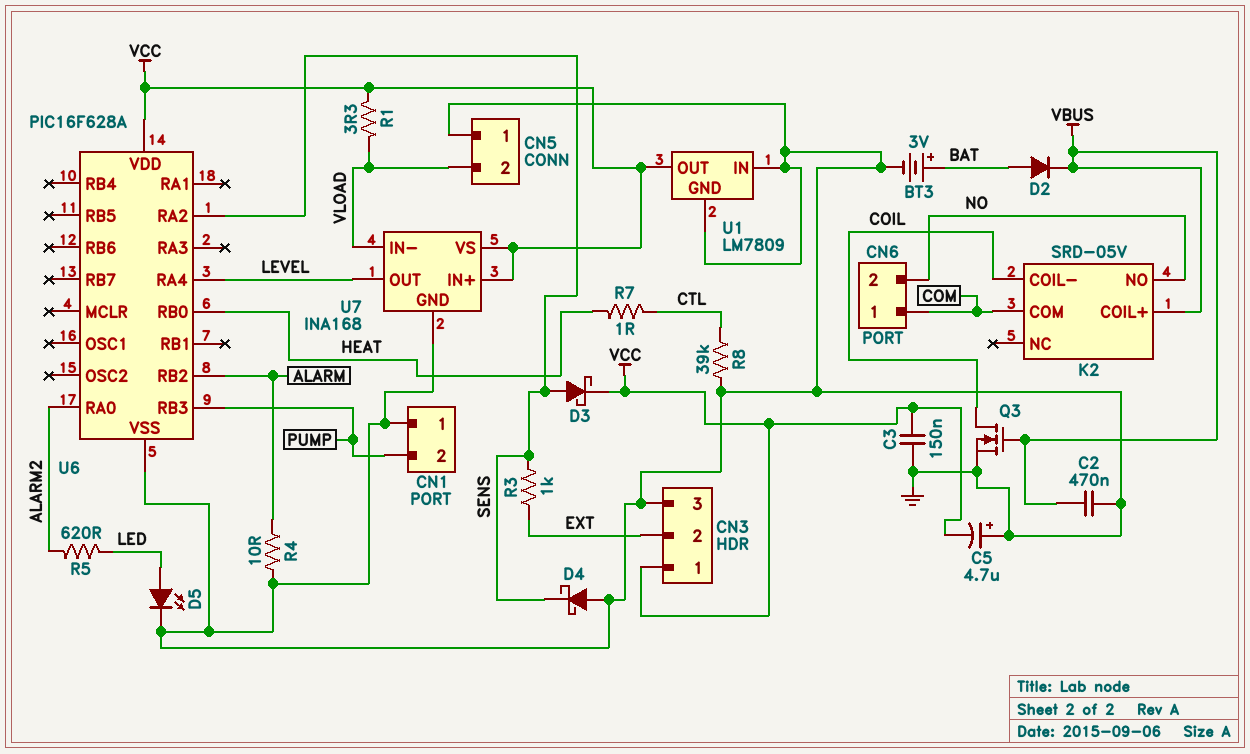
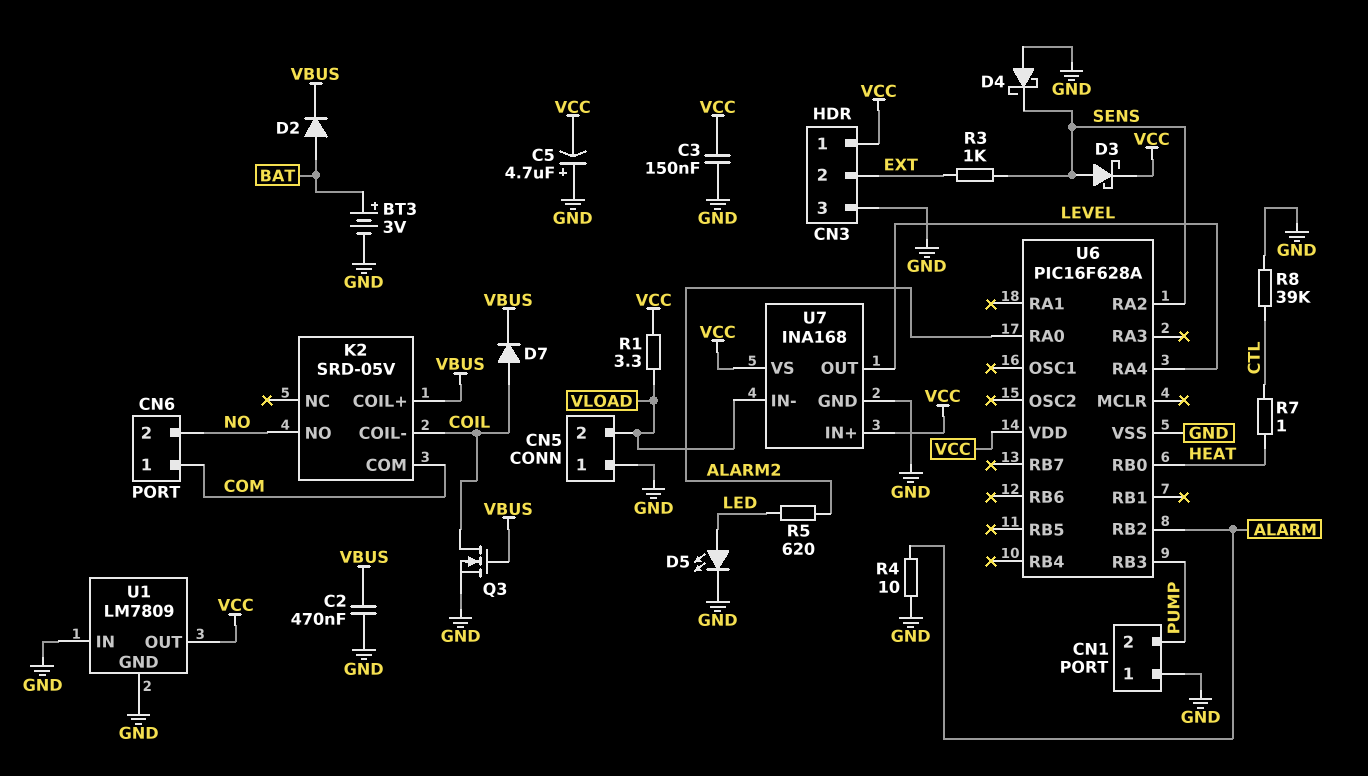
D7: none -> diode (A COIL, K VBUS)

